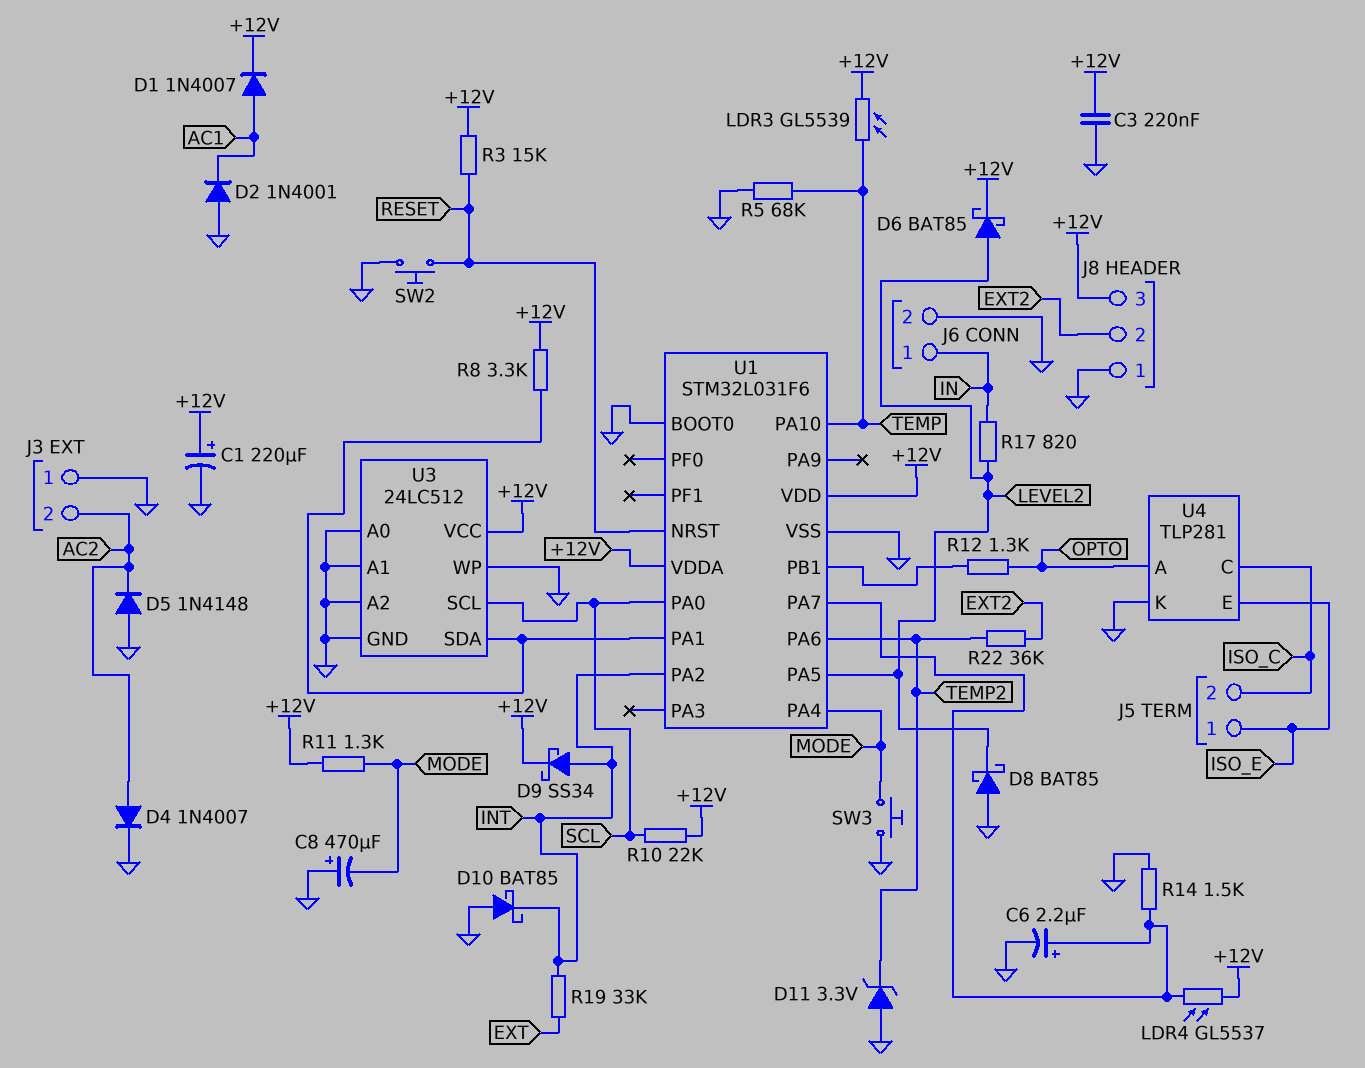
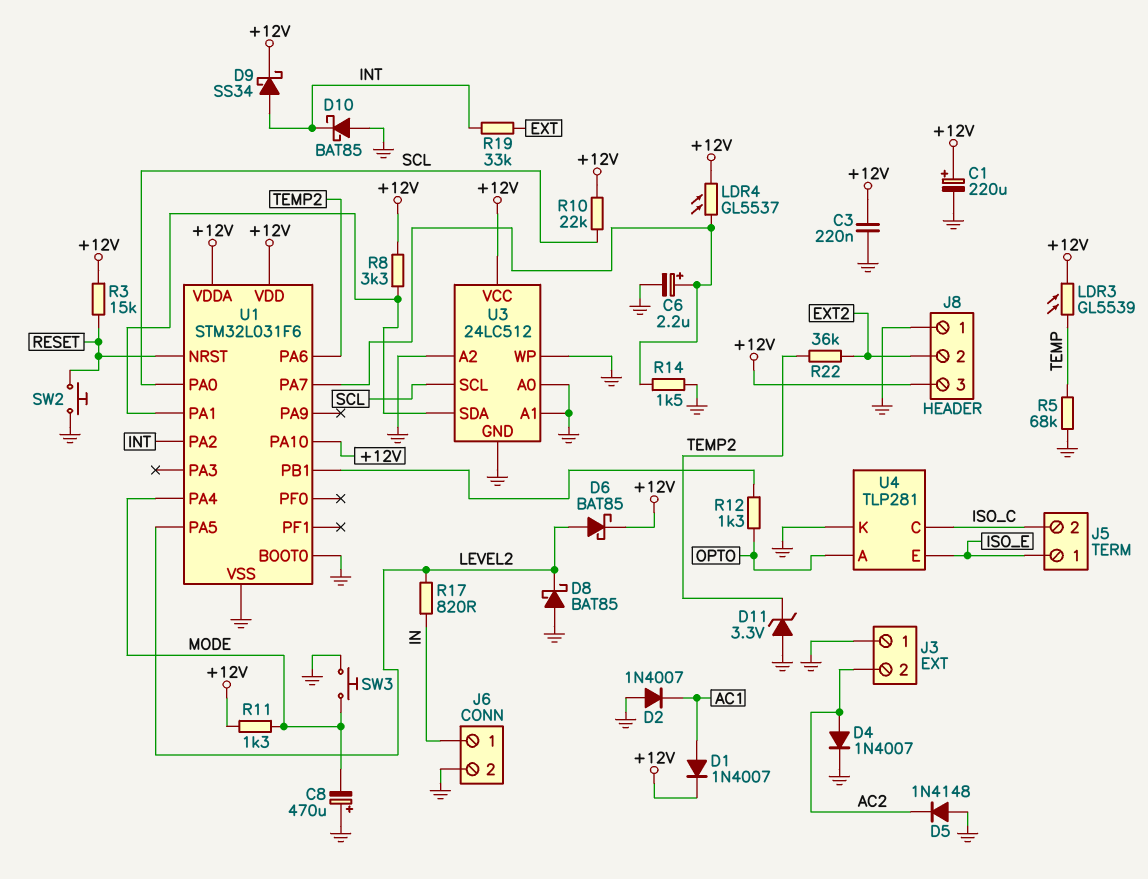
D2: diode 1N4001 (A GND, K AC1) -> diode 1N4007 (A GND, K AC1)
U1 pin PA10: TEMP -> +12V

